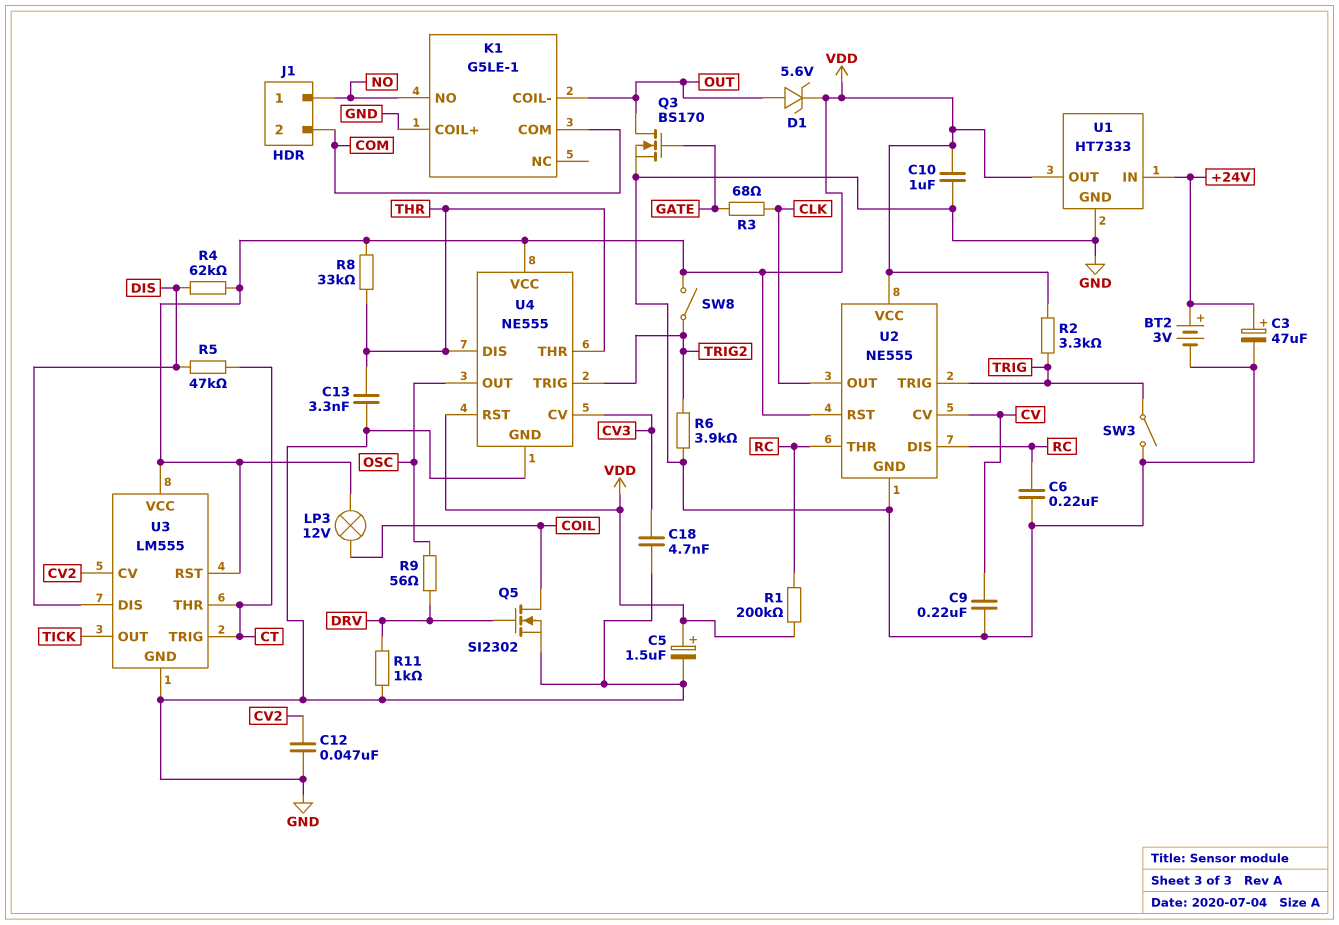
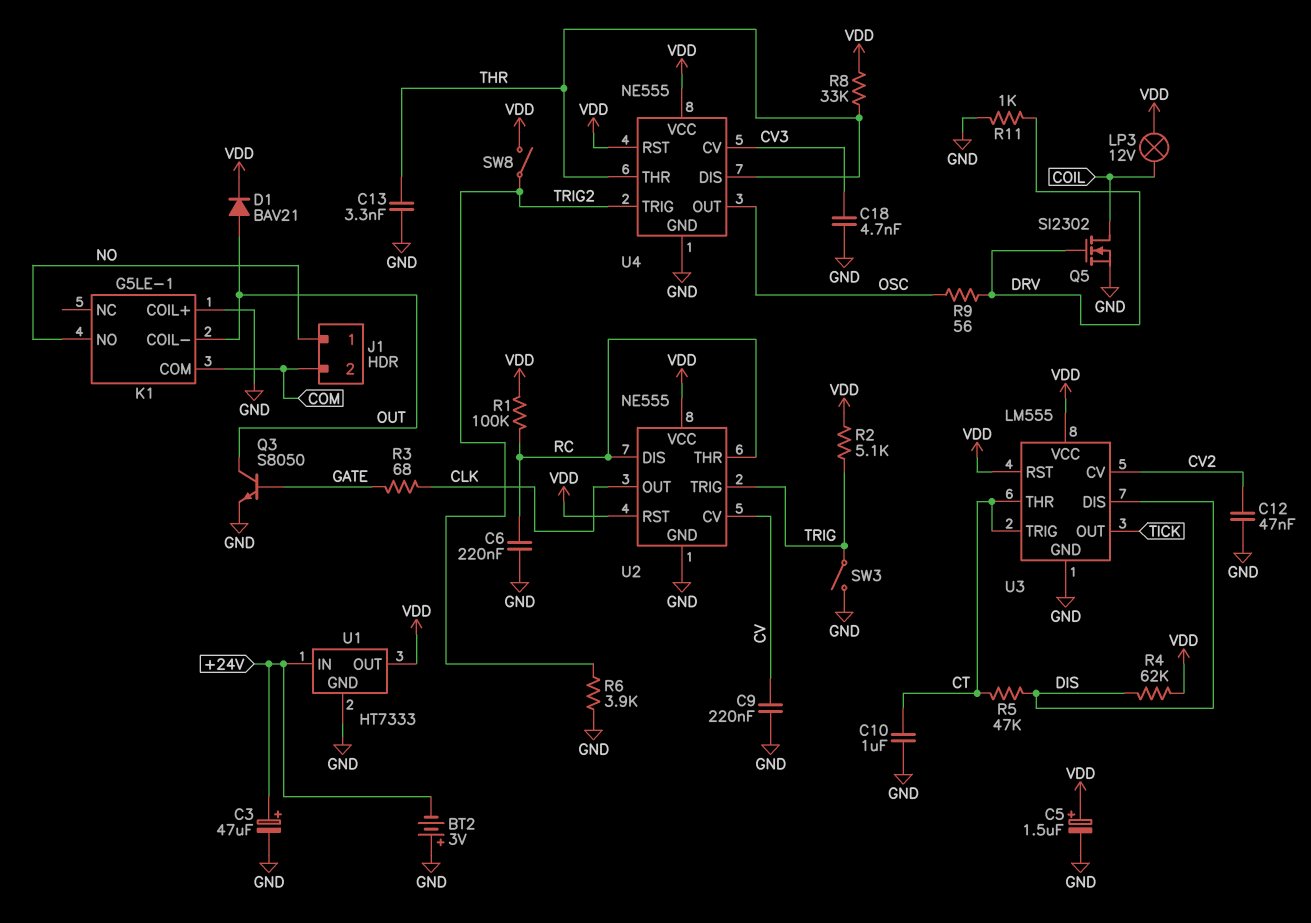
BT2: 3V (plus +24V, minus GND) -> 3V (plus GND, minus +24V)
C10: 1uF (GND, VDD) -> 1uF (CT, GND)
D1: zener 5.6V (A OUT, K VDD) -> diode BAV21 (A OUT, K VDD)
Q3: NMOS BS170 (G GATE, D OUT, S GND) -> NPN S8050 (B GATE, C OUT, E GND)
R1: 200k (RC, VDD) -> 100k (RC, VDD)
R2: 3.3k (TRIG, VDD) -> 5.1k (TRIG, VDD)

